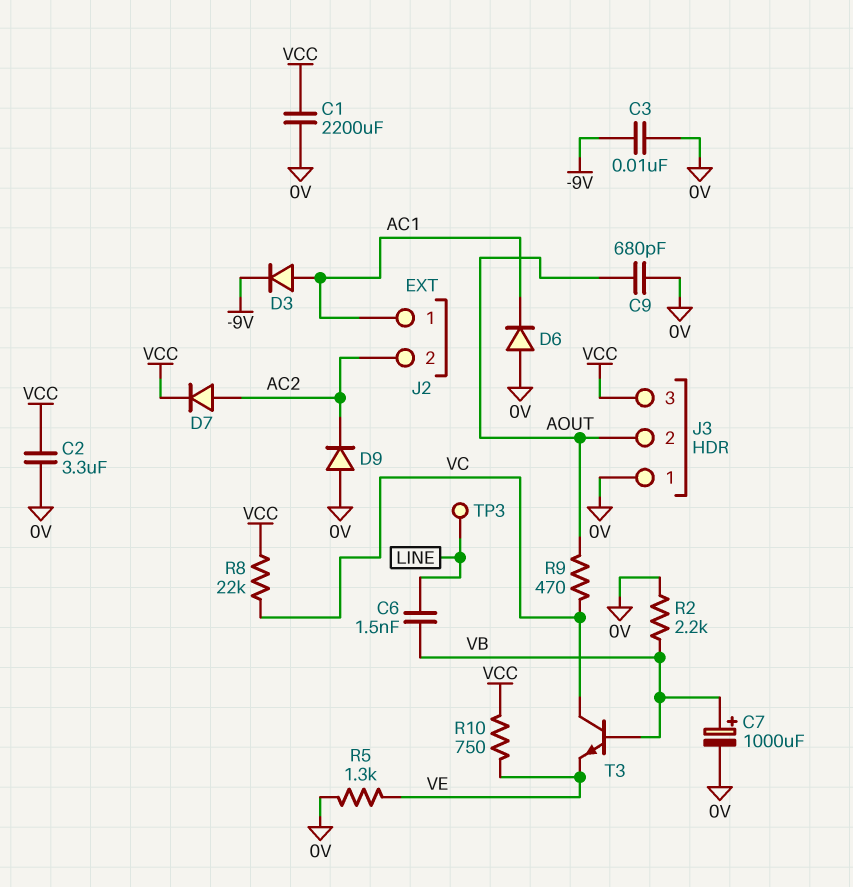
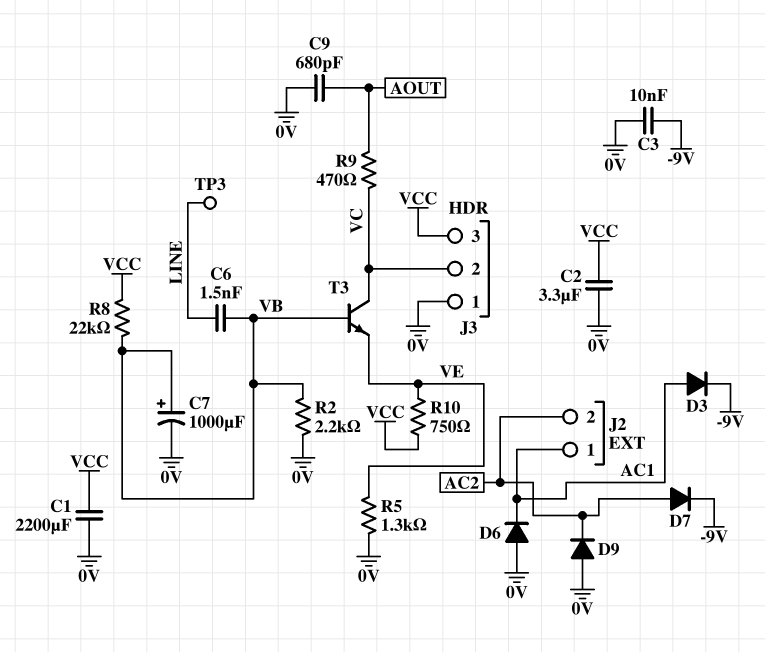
D7: diode (A AC2, K VCC) -> diode (A AC2, K -9V)
J3 pin 2: AOUT -> VC
R8: 22k (VC, VCC) -> 22k (VB, VCC)

